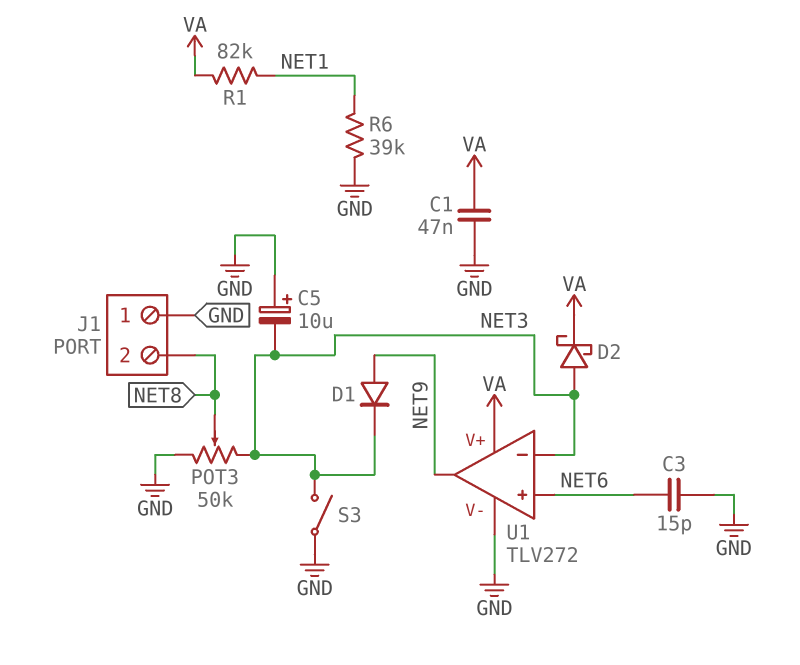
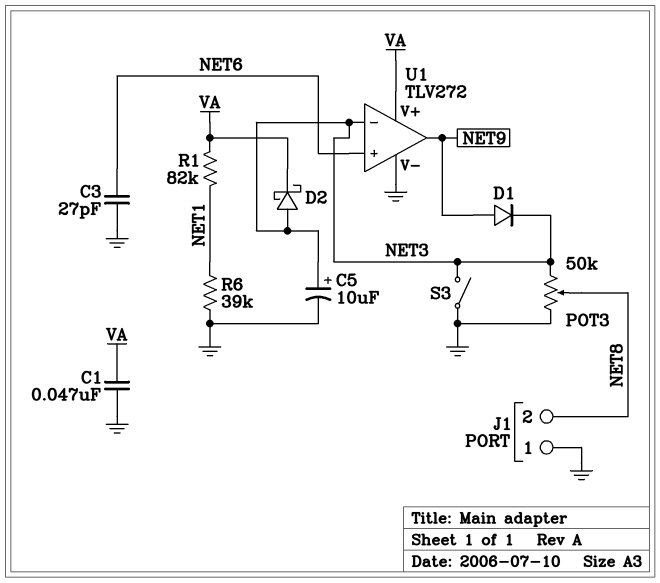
C3: 15pF (GND, NET6) -> 27pF (GND, NET6)
C5: 10uF (plus GND, minus NET3) -> 10uF (plus NET3, minus GND)

